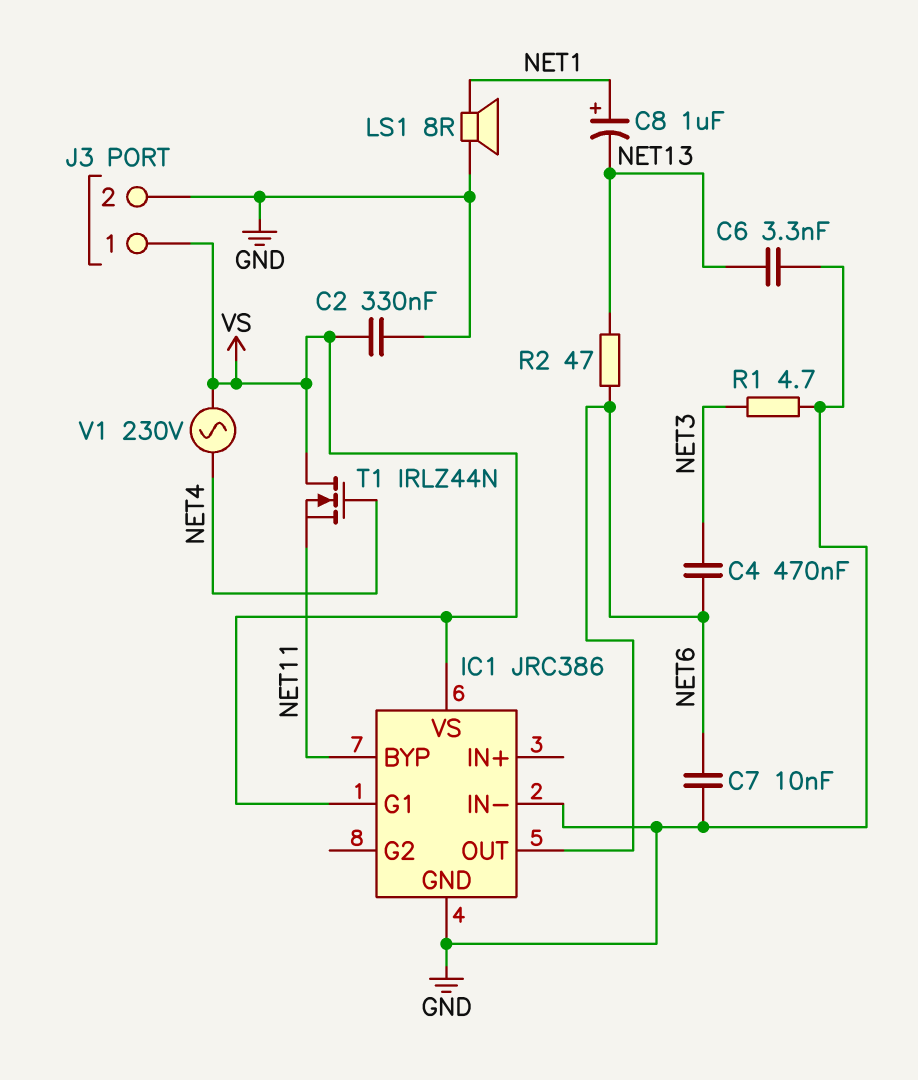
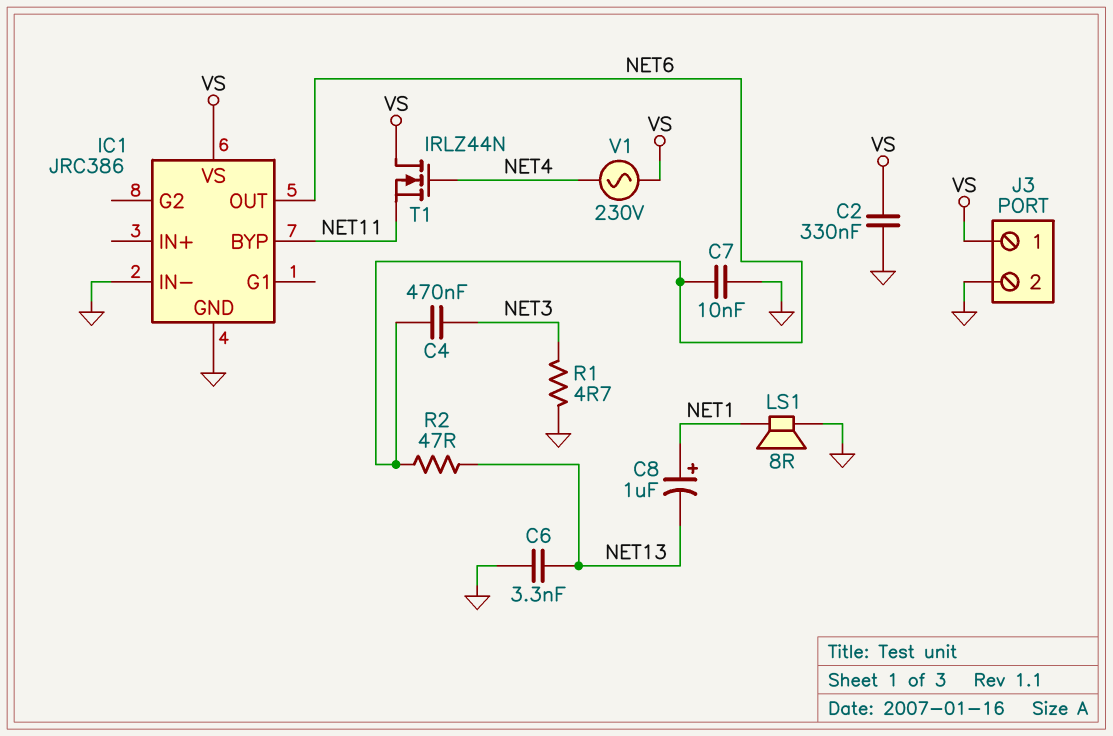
IC1 pin G1: VS -> none

